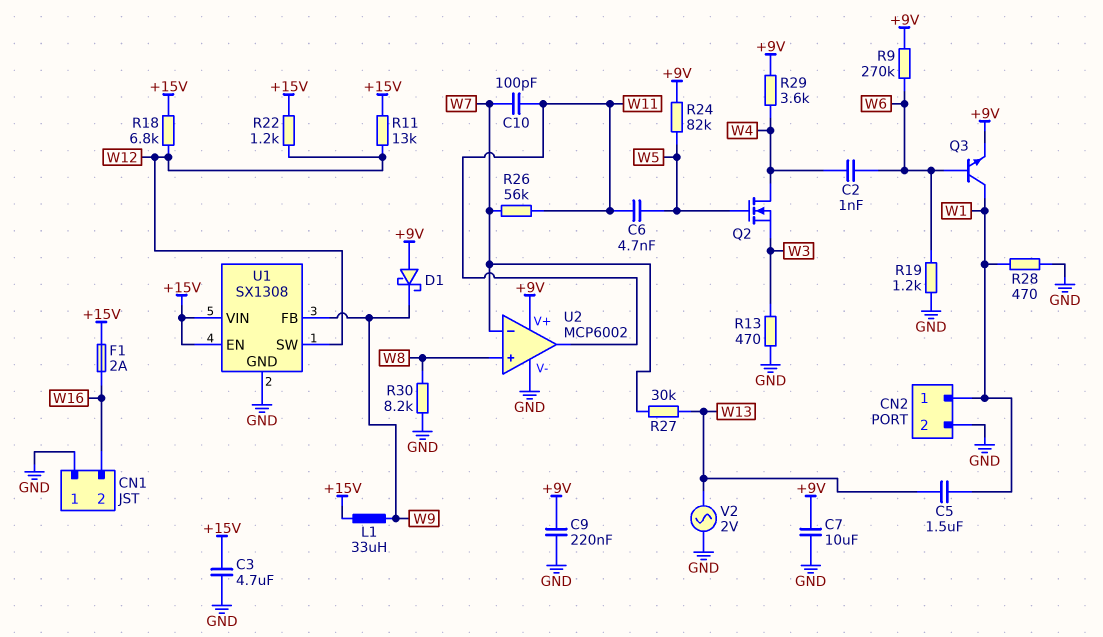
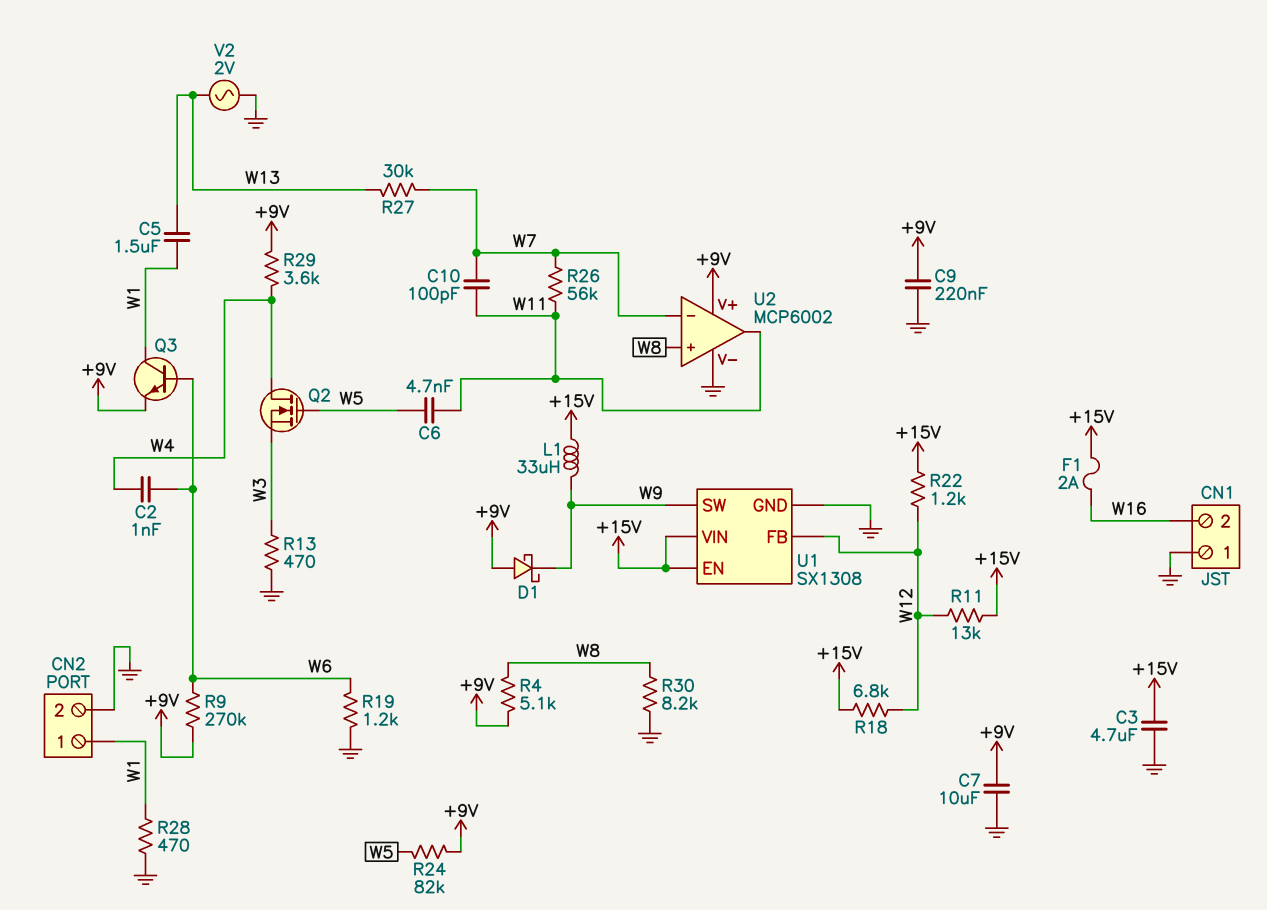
R4: none -> 5.1k (+9V, W8)
U1 pin FB: W9 -> W12
U1 pin SW: W12 -> W9

